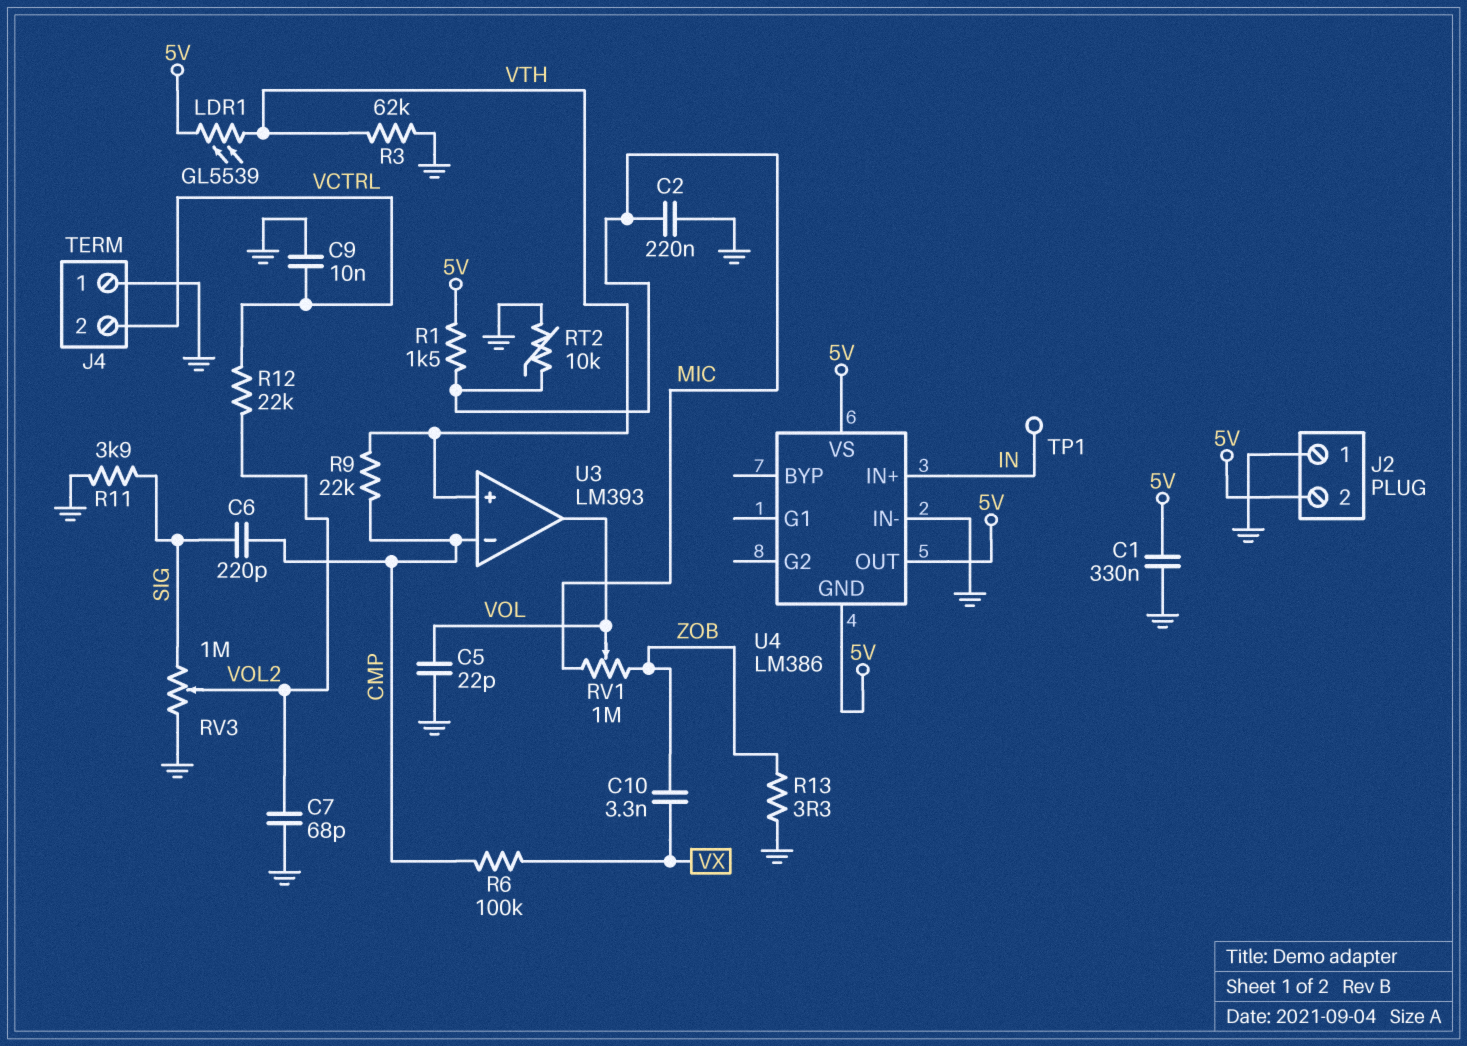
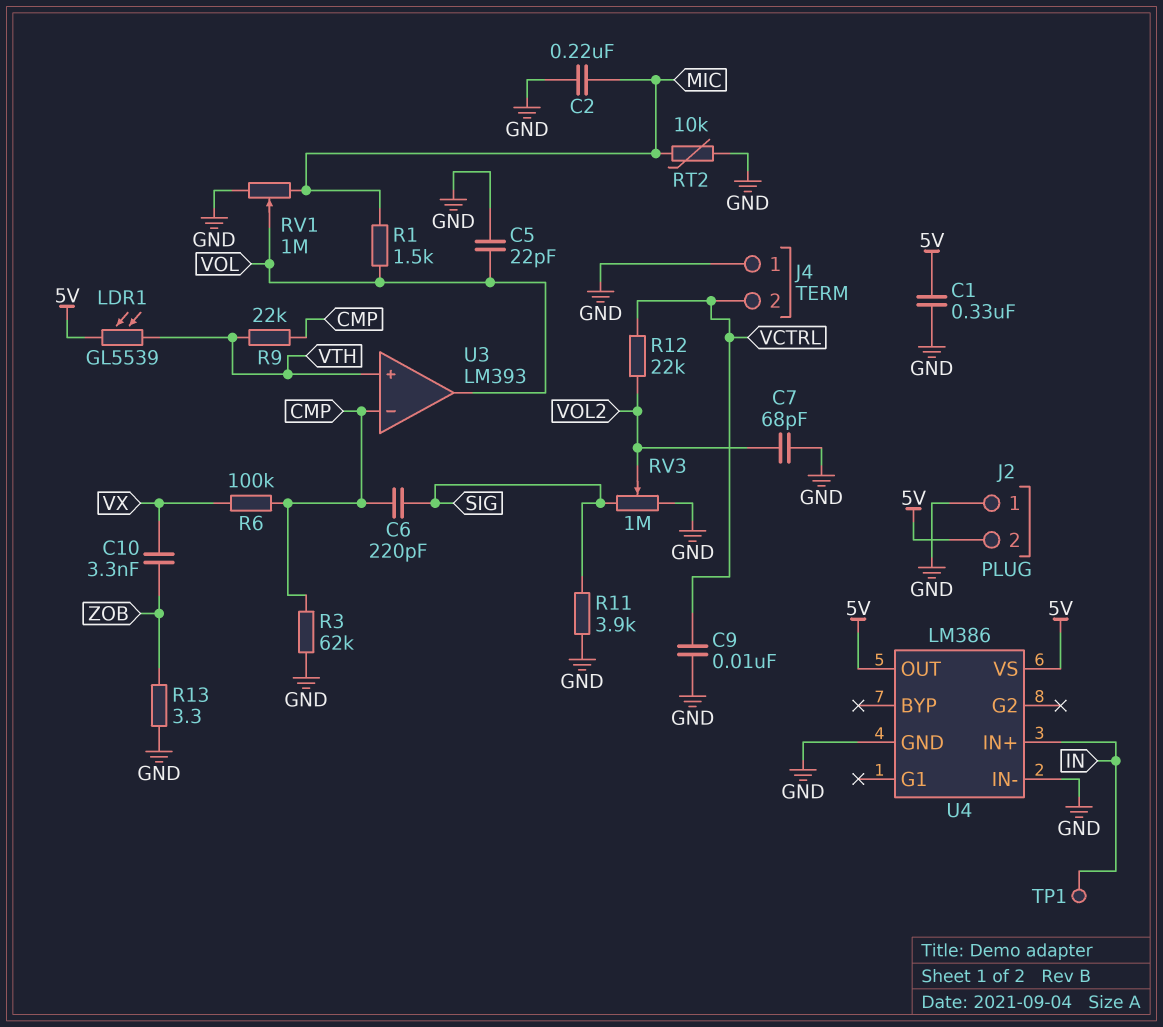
R1: 1.5k (5V, MIC) -> 1.5k (MIC, VOL)
R3: 62k (GND, VTH) -> 62k (CMP, GND)
RV1: 1M (MIC, ZOB, wiper VOL) -> 1M (GND, MIC, wiper VOL)
U4 pin GND: 5V -> GND

